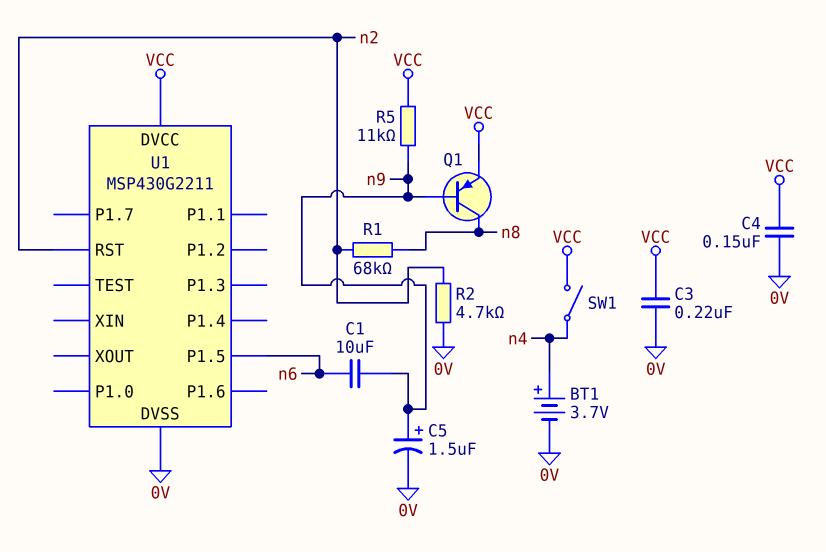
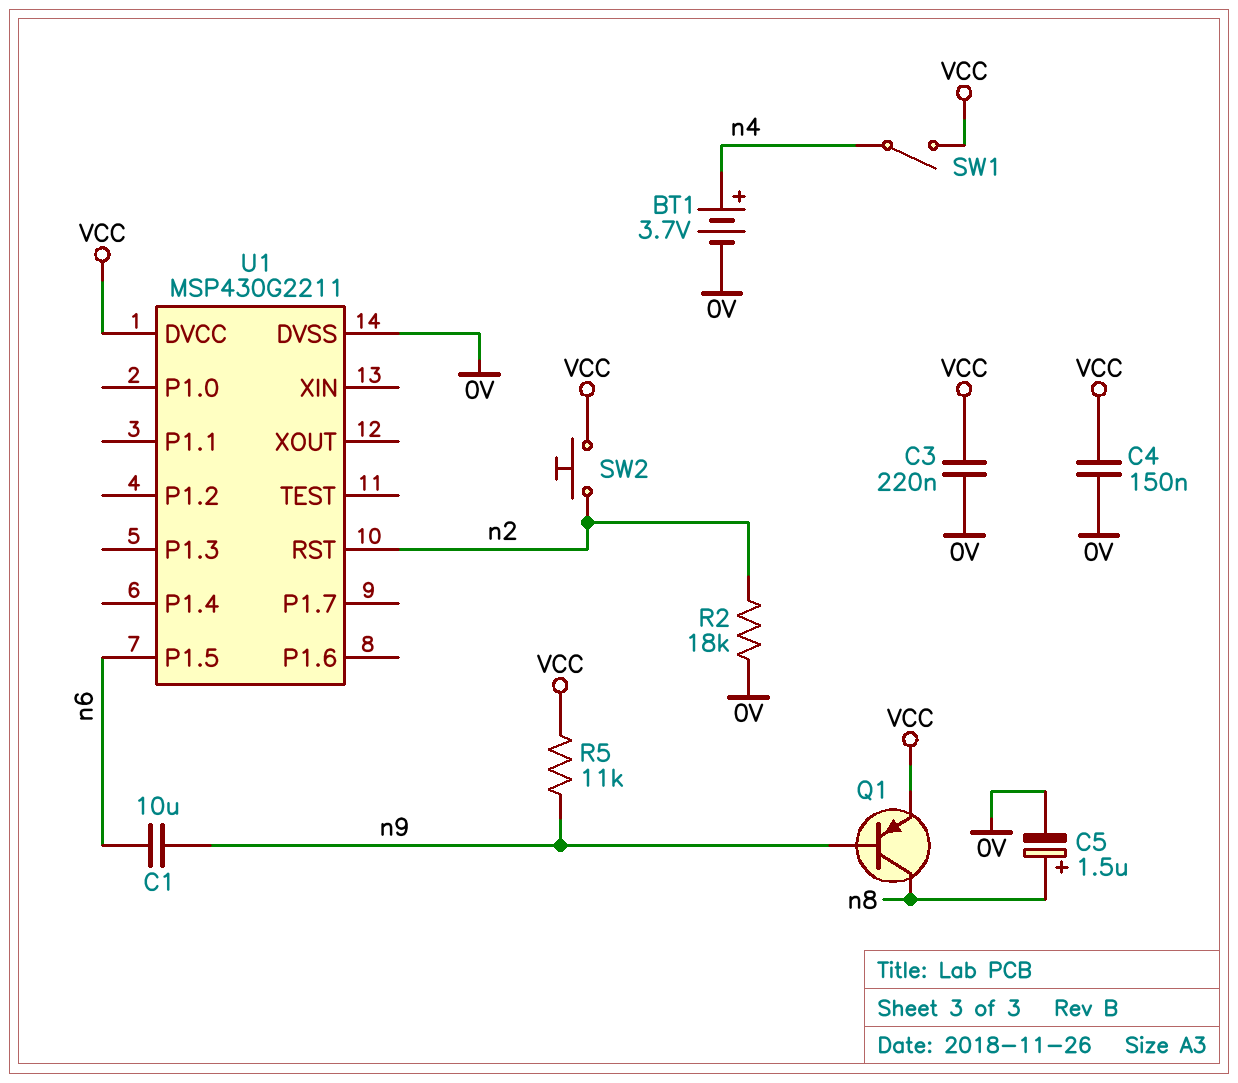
C5: 1.5uF (plus n9, minus 0V) -> 1.5uF (plus n8, minus 0V)
R1: 68k (n2, n8) -> none
R2: 4.7k (0V, n2) -> 18k (0V, n2)
SW2: none -> button (VCC, n2)

